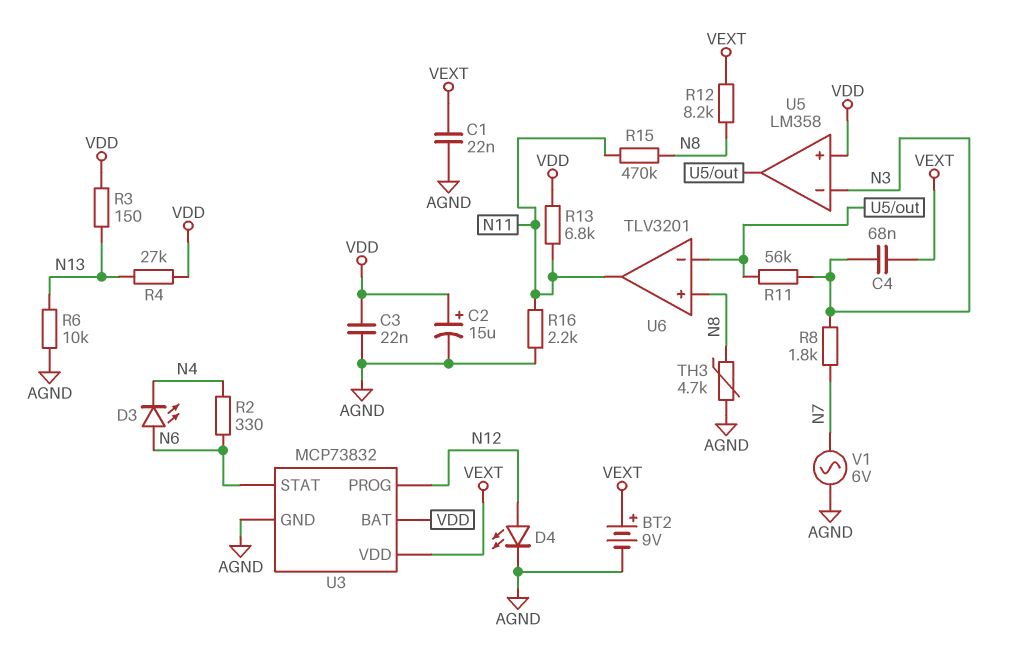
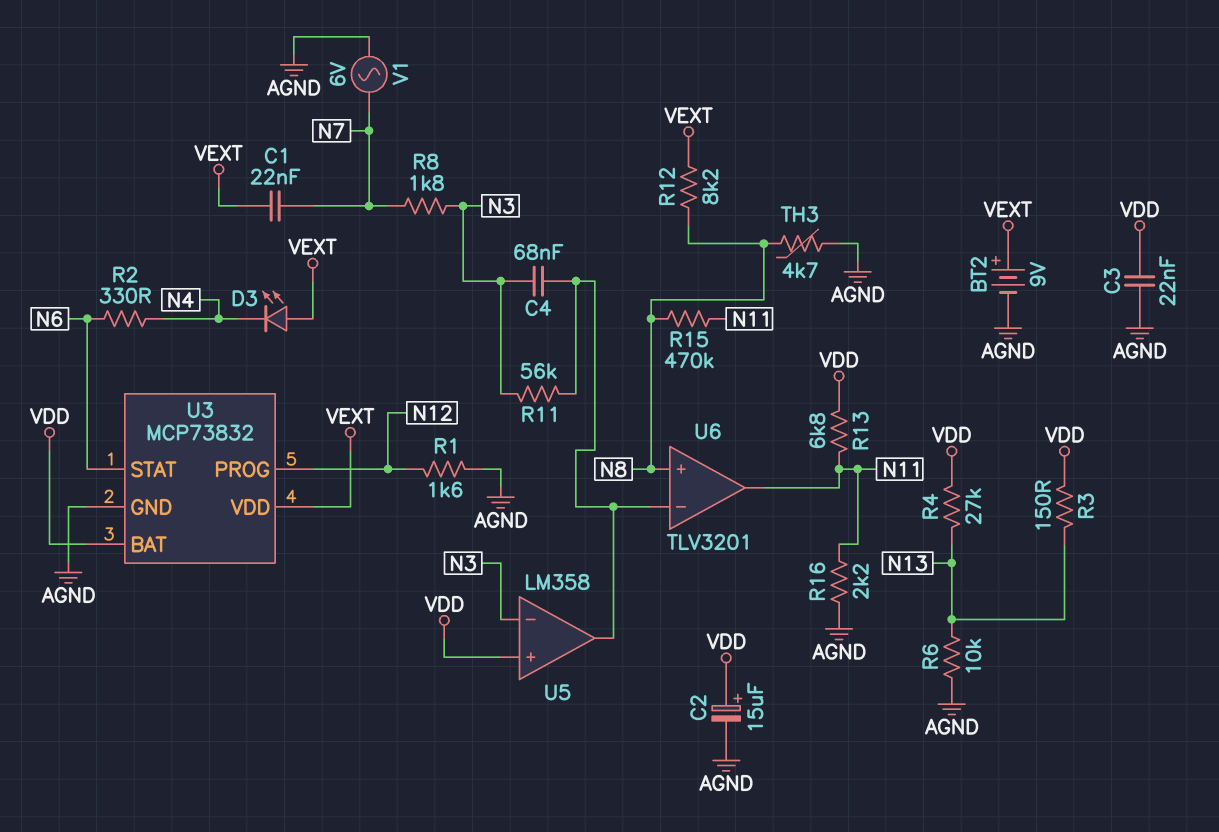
C1: 22nF (AGND, VEXT) -> 22nF (N7, VEXT)
C4: 68nF (N3, VEXT) -> 68nF (N3, U5/out)
D3: LED (A N6, K N4) -> LED (A VEXT, K N4)
D4: LED (A N12, K AGND) -> none
R1: none -> 1.6k (AGND, N12)

